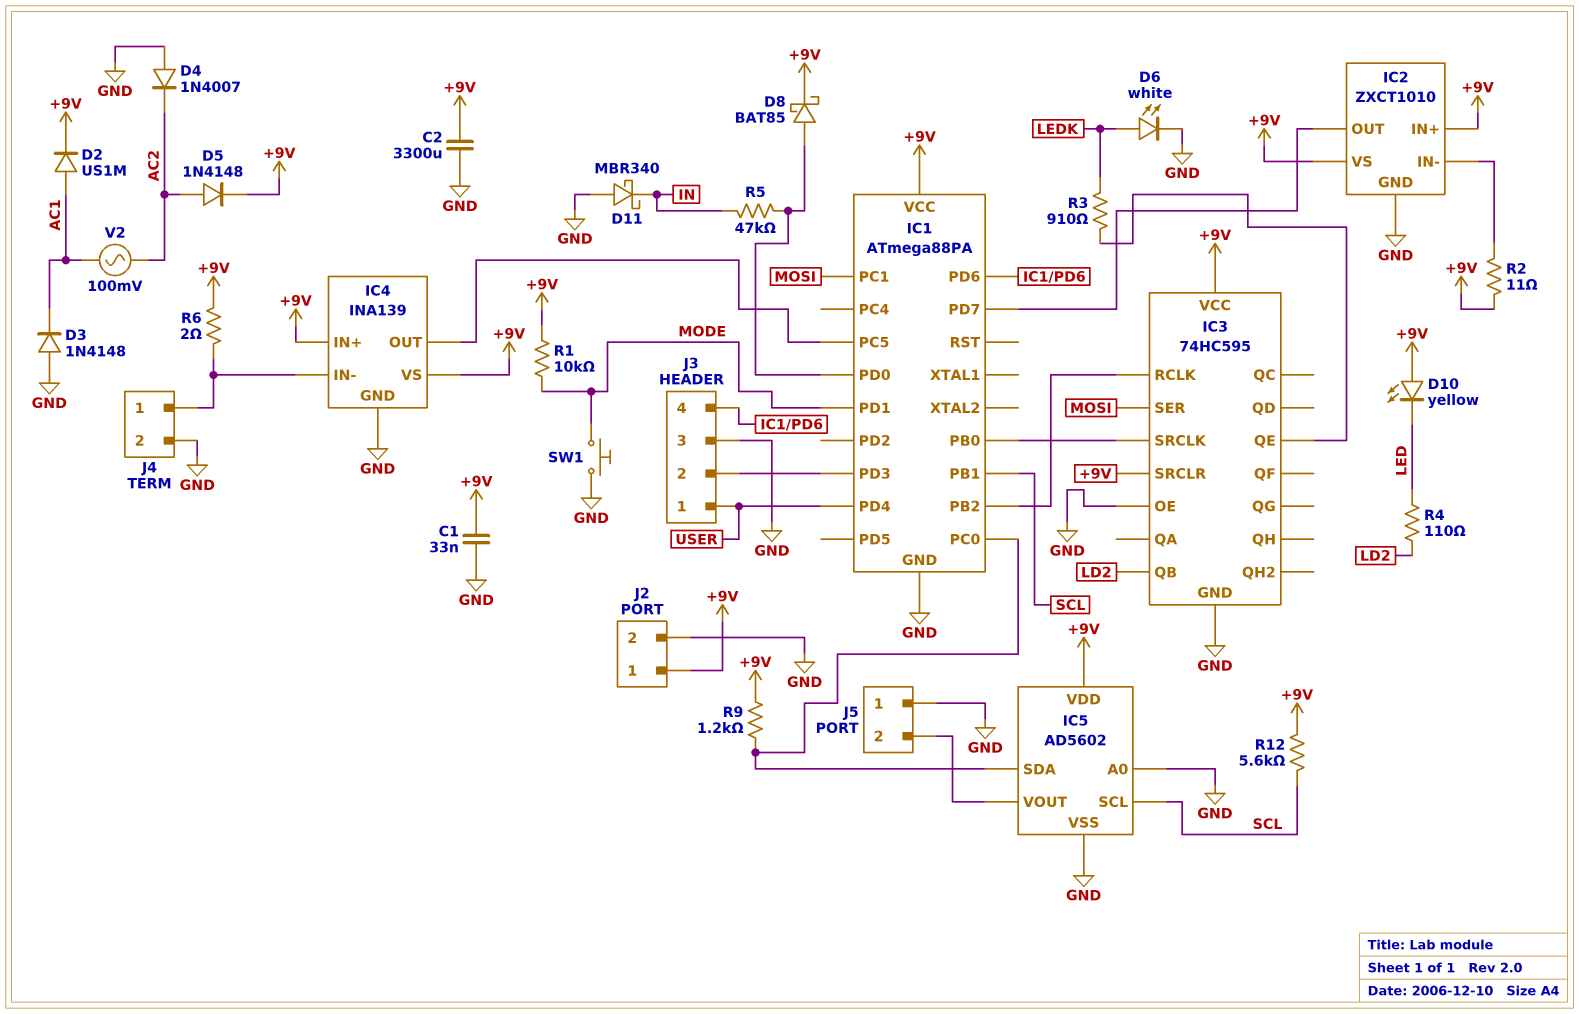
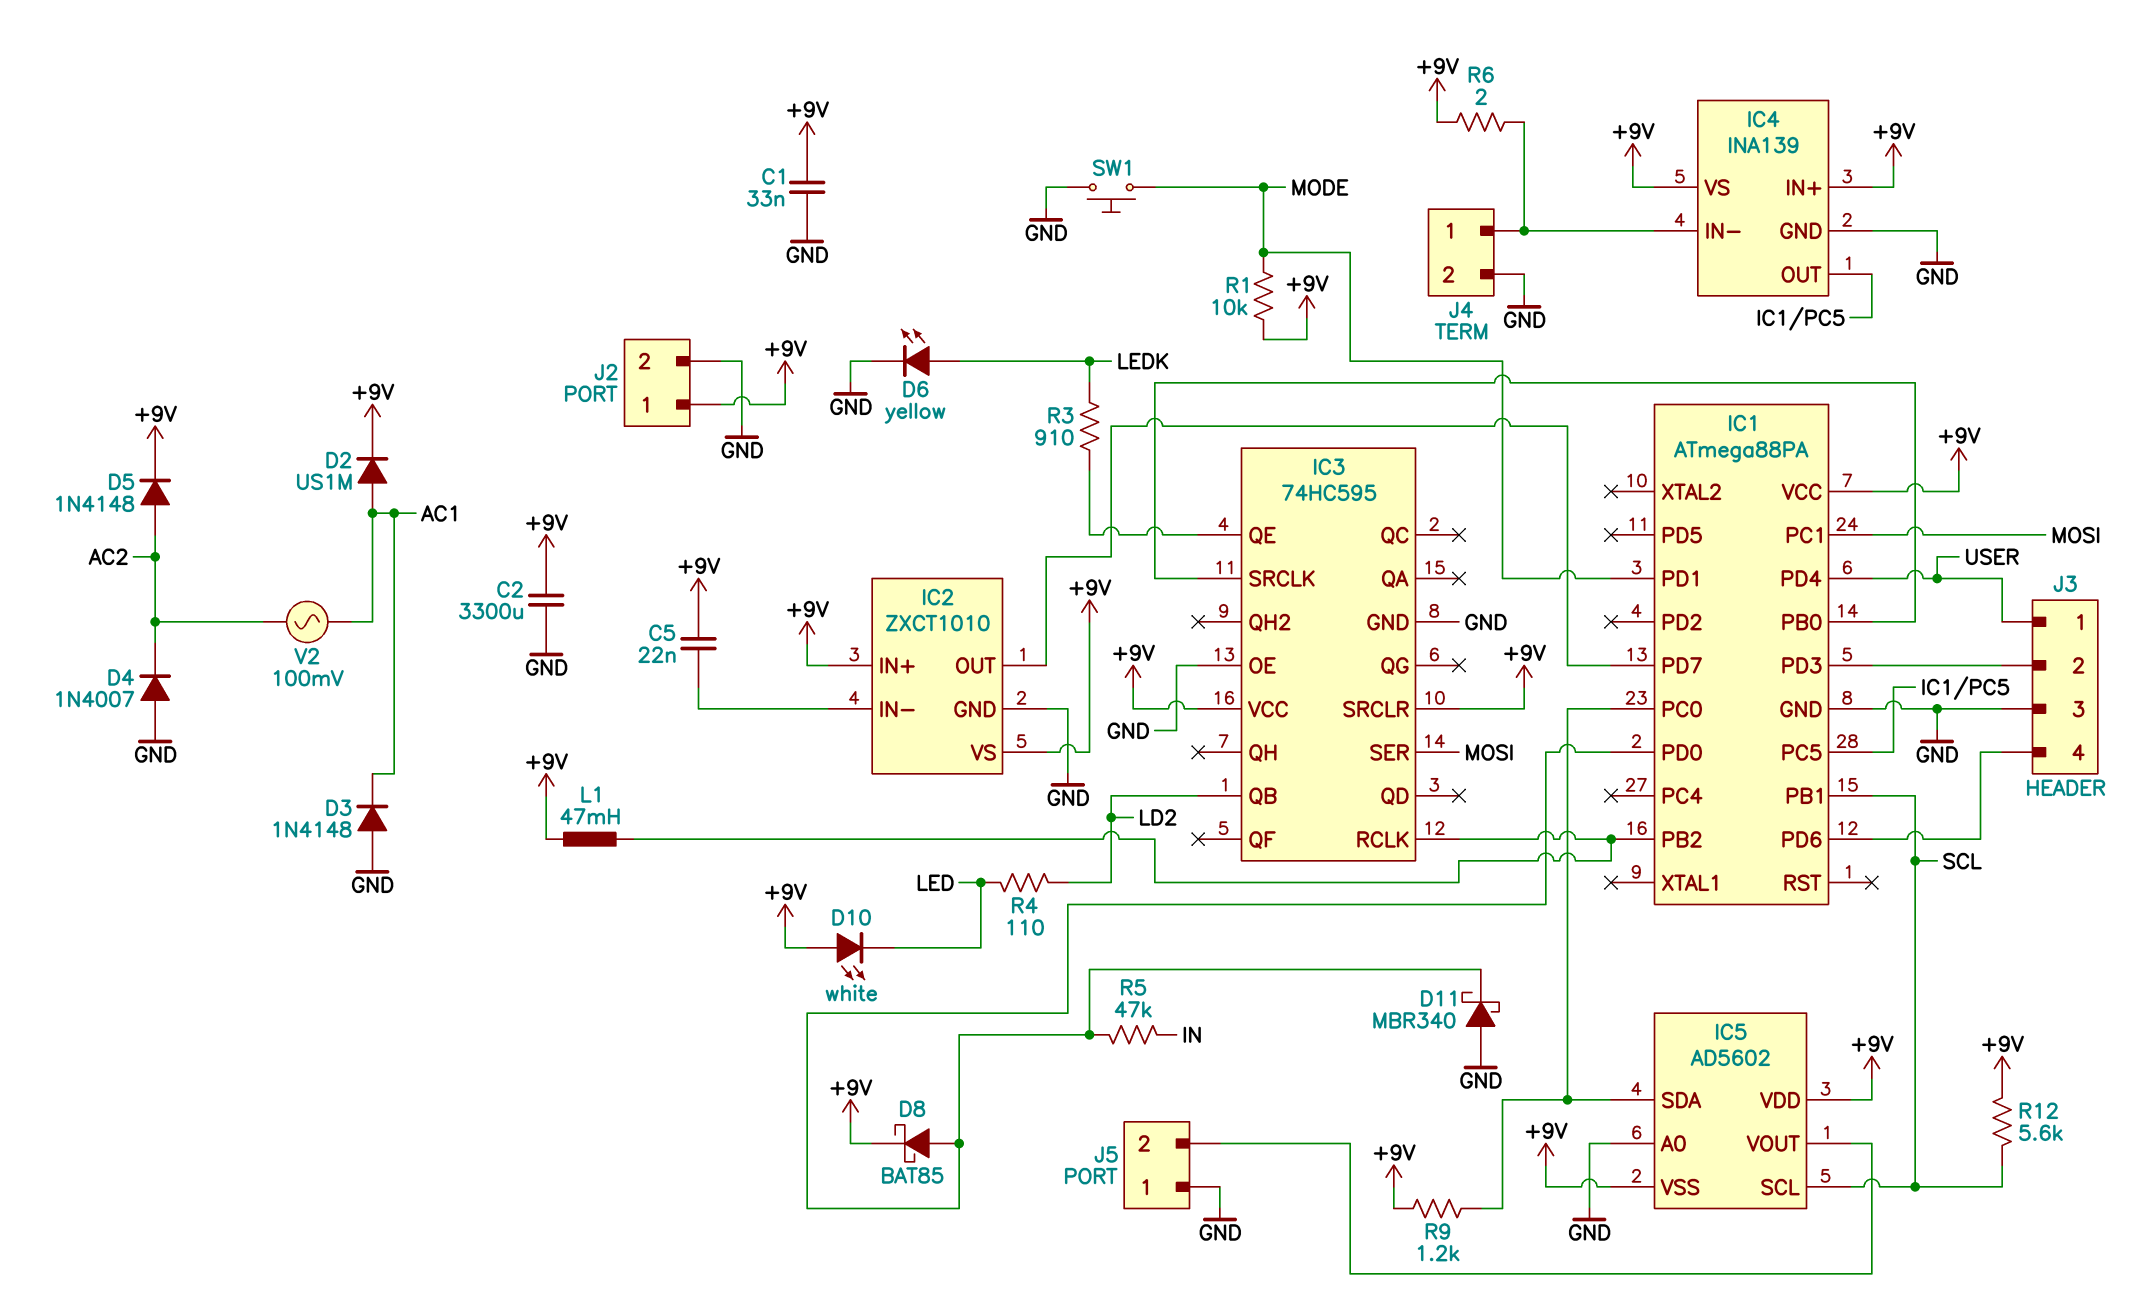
C5: none -> 22nF (+9V, IC2/IN-)
D6: LED white (A LEDK, K GND) -> LED yellow (A LEDK, K GND)
D10: LED yellow (A +9V, K LED) -> LED white (A +9V, K LED)
D11: schottky MBR340 (A GND, K IN) -> schottky MBR340 (A GND, K IC1/PD0)
IC5 pin VSS: GND -> +9V
L1: none -> 47mH (+9V, IC1/PB2)
R2: 11 (+9V, IC2/IN-) -> none

